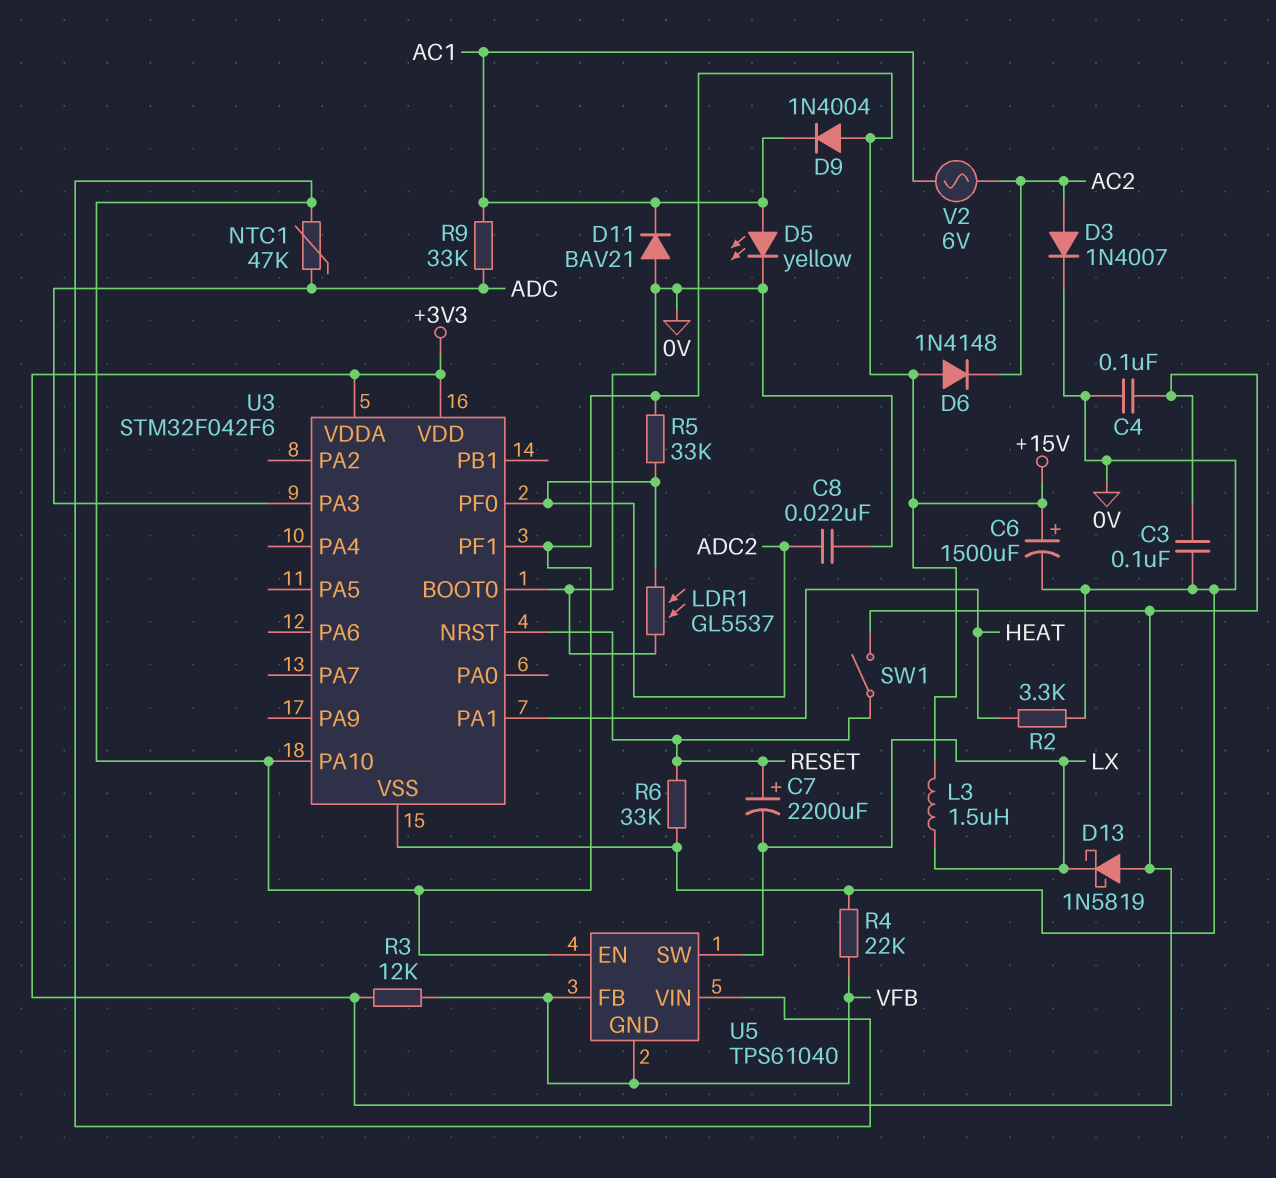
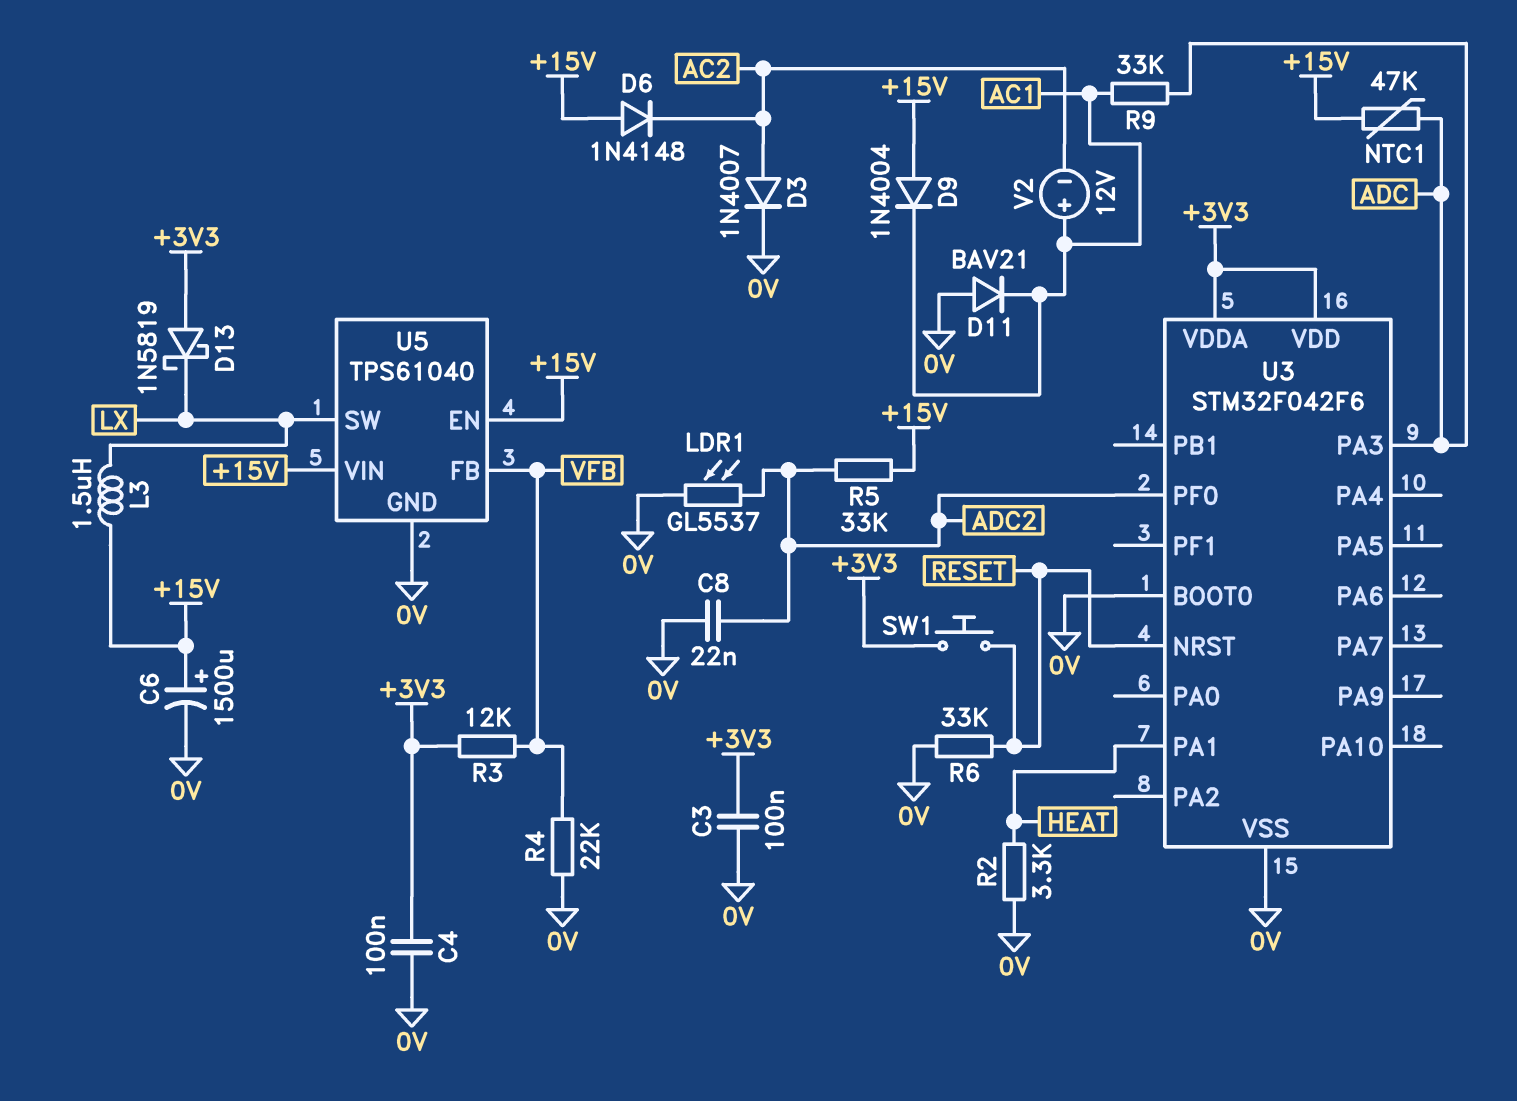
C7: 2200uF (plus RESET, minus LX) -> none
D5: LED yellow (A AC1, K 0V) -> none
SW1: switch (+3V3, RESET) -> button (+3V3, RESET)
U3 pin PA10: +15V -> none
U3 pin PF1: +15V -> none
U5 pin GND: VFB -> 0V
V2: AC 6V (AC1, AC2) -> 12V (plus AC1, minus AC2)

